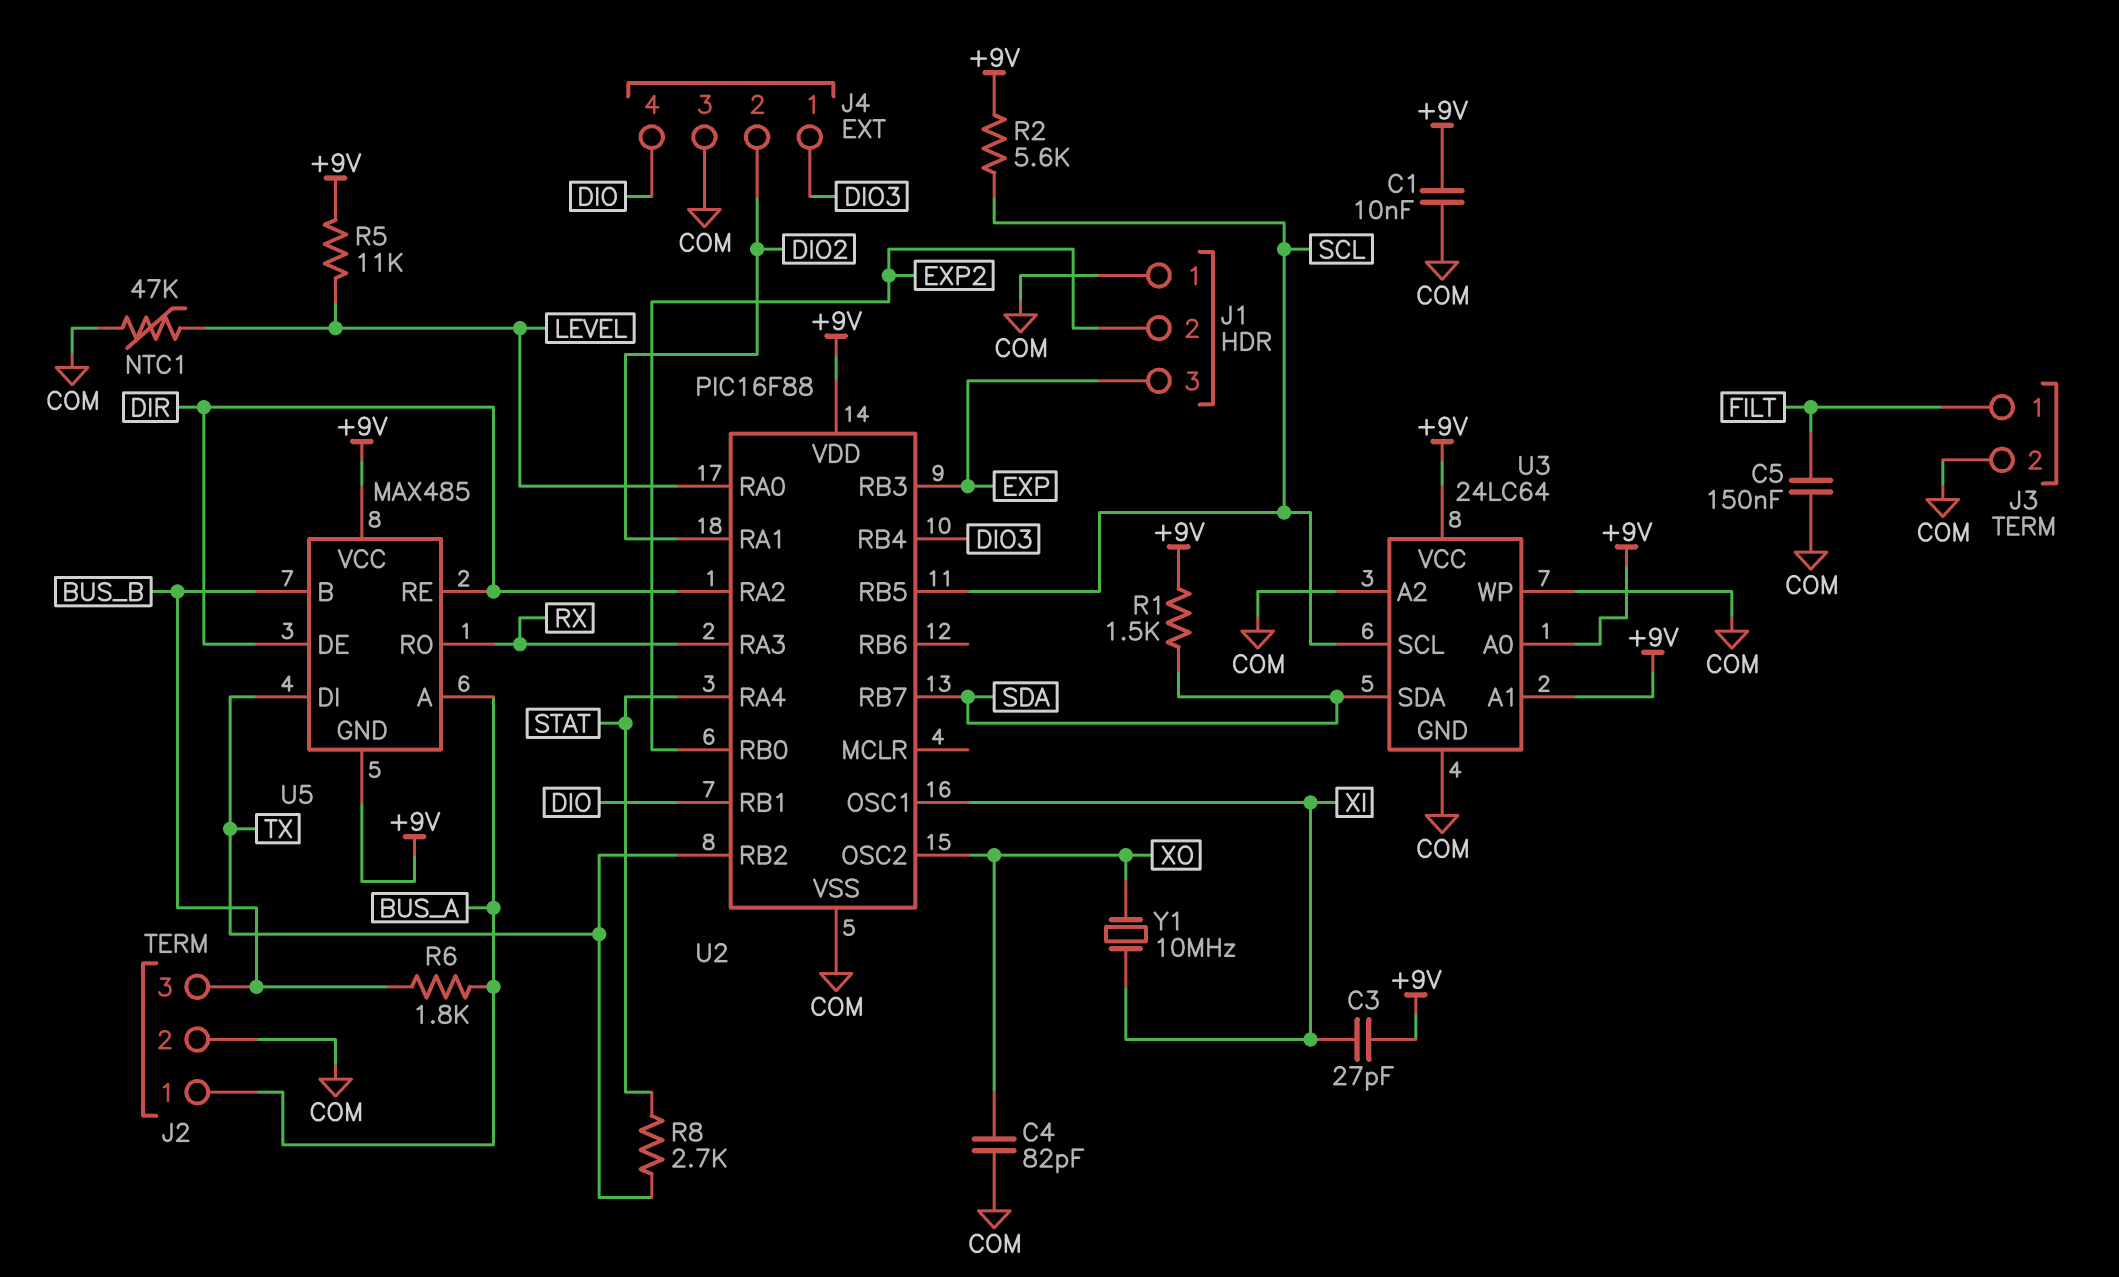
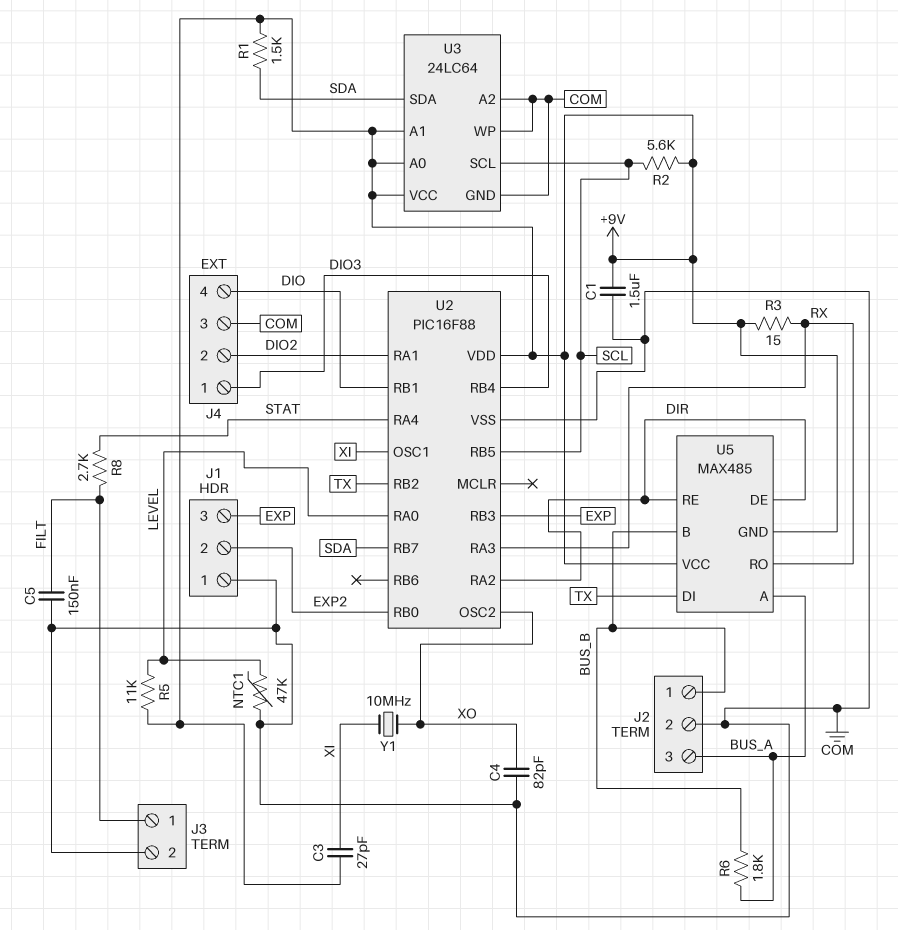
C1: 10nF (+9V, COM) -> 1.5uF (+9V, COM)
J2 pin 1: BUS_A -> BUS_B
J2 pin 3: BUS_B -> BUS_A
R3: none -> 15 (+9V, RX)
R8: 2.7k (STAT, TX) -> 2.7k (FILT, STAT)

